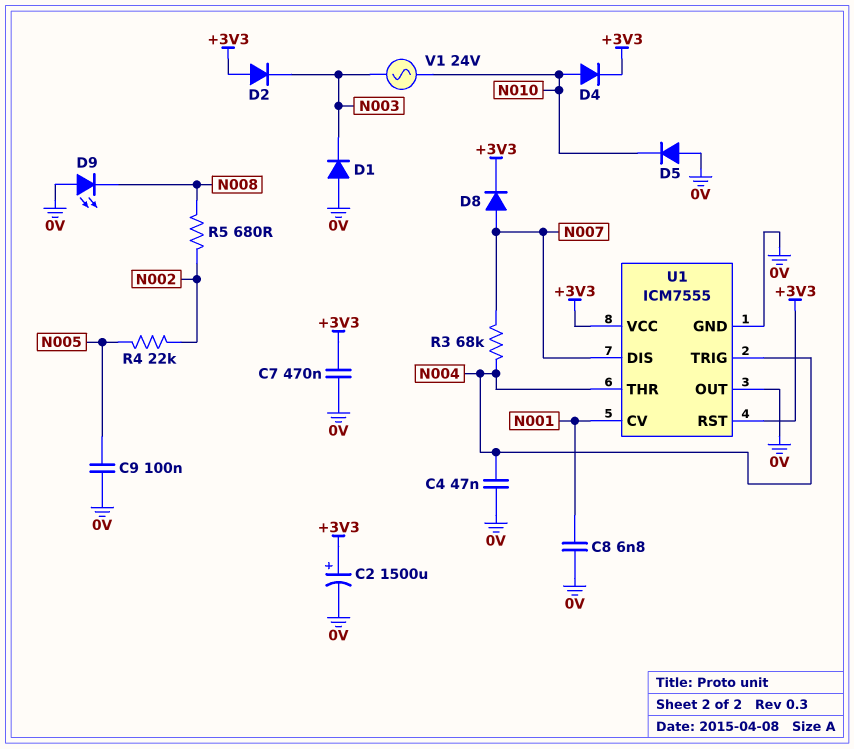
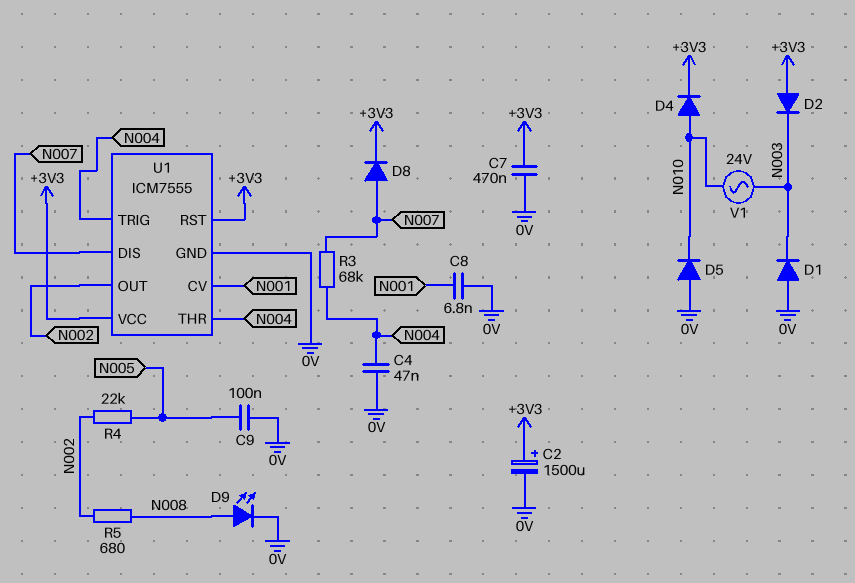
D9: LED (A 0V, K N008) -> LED (A N008, K 0V)
U1 pin OUT: 0V -> N002

